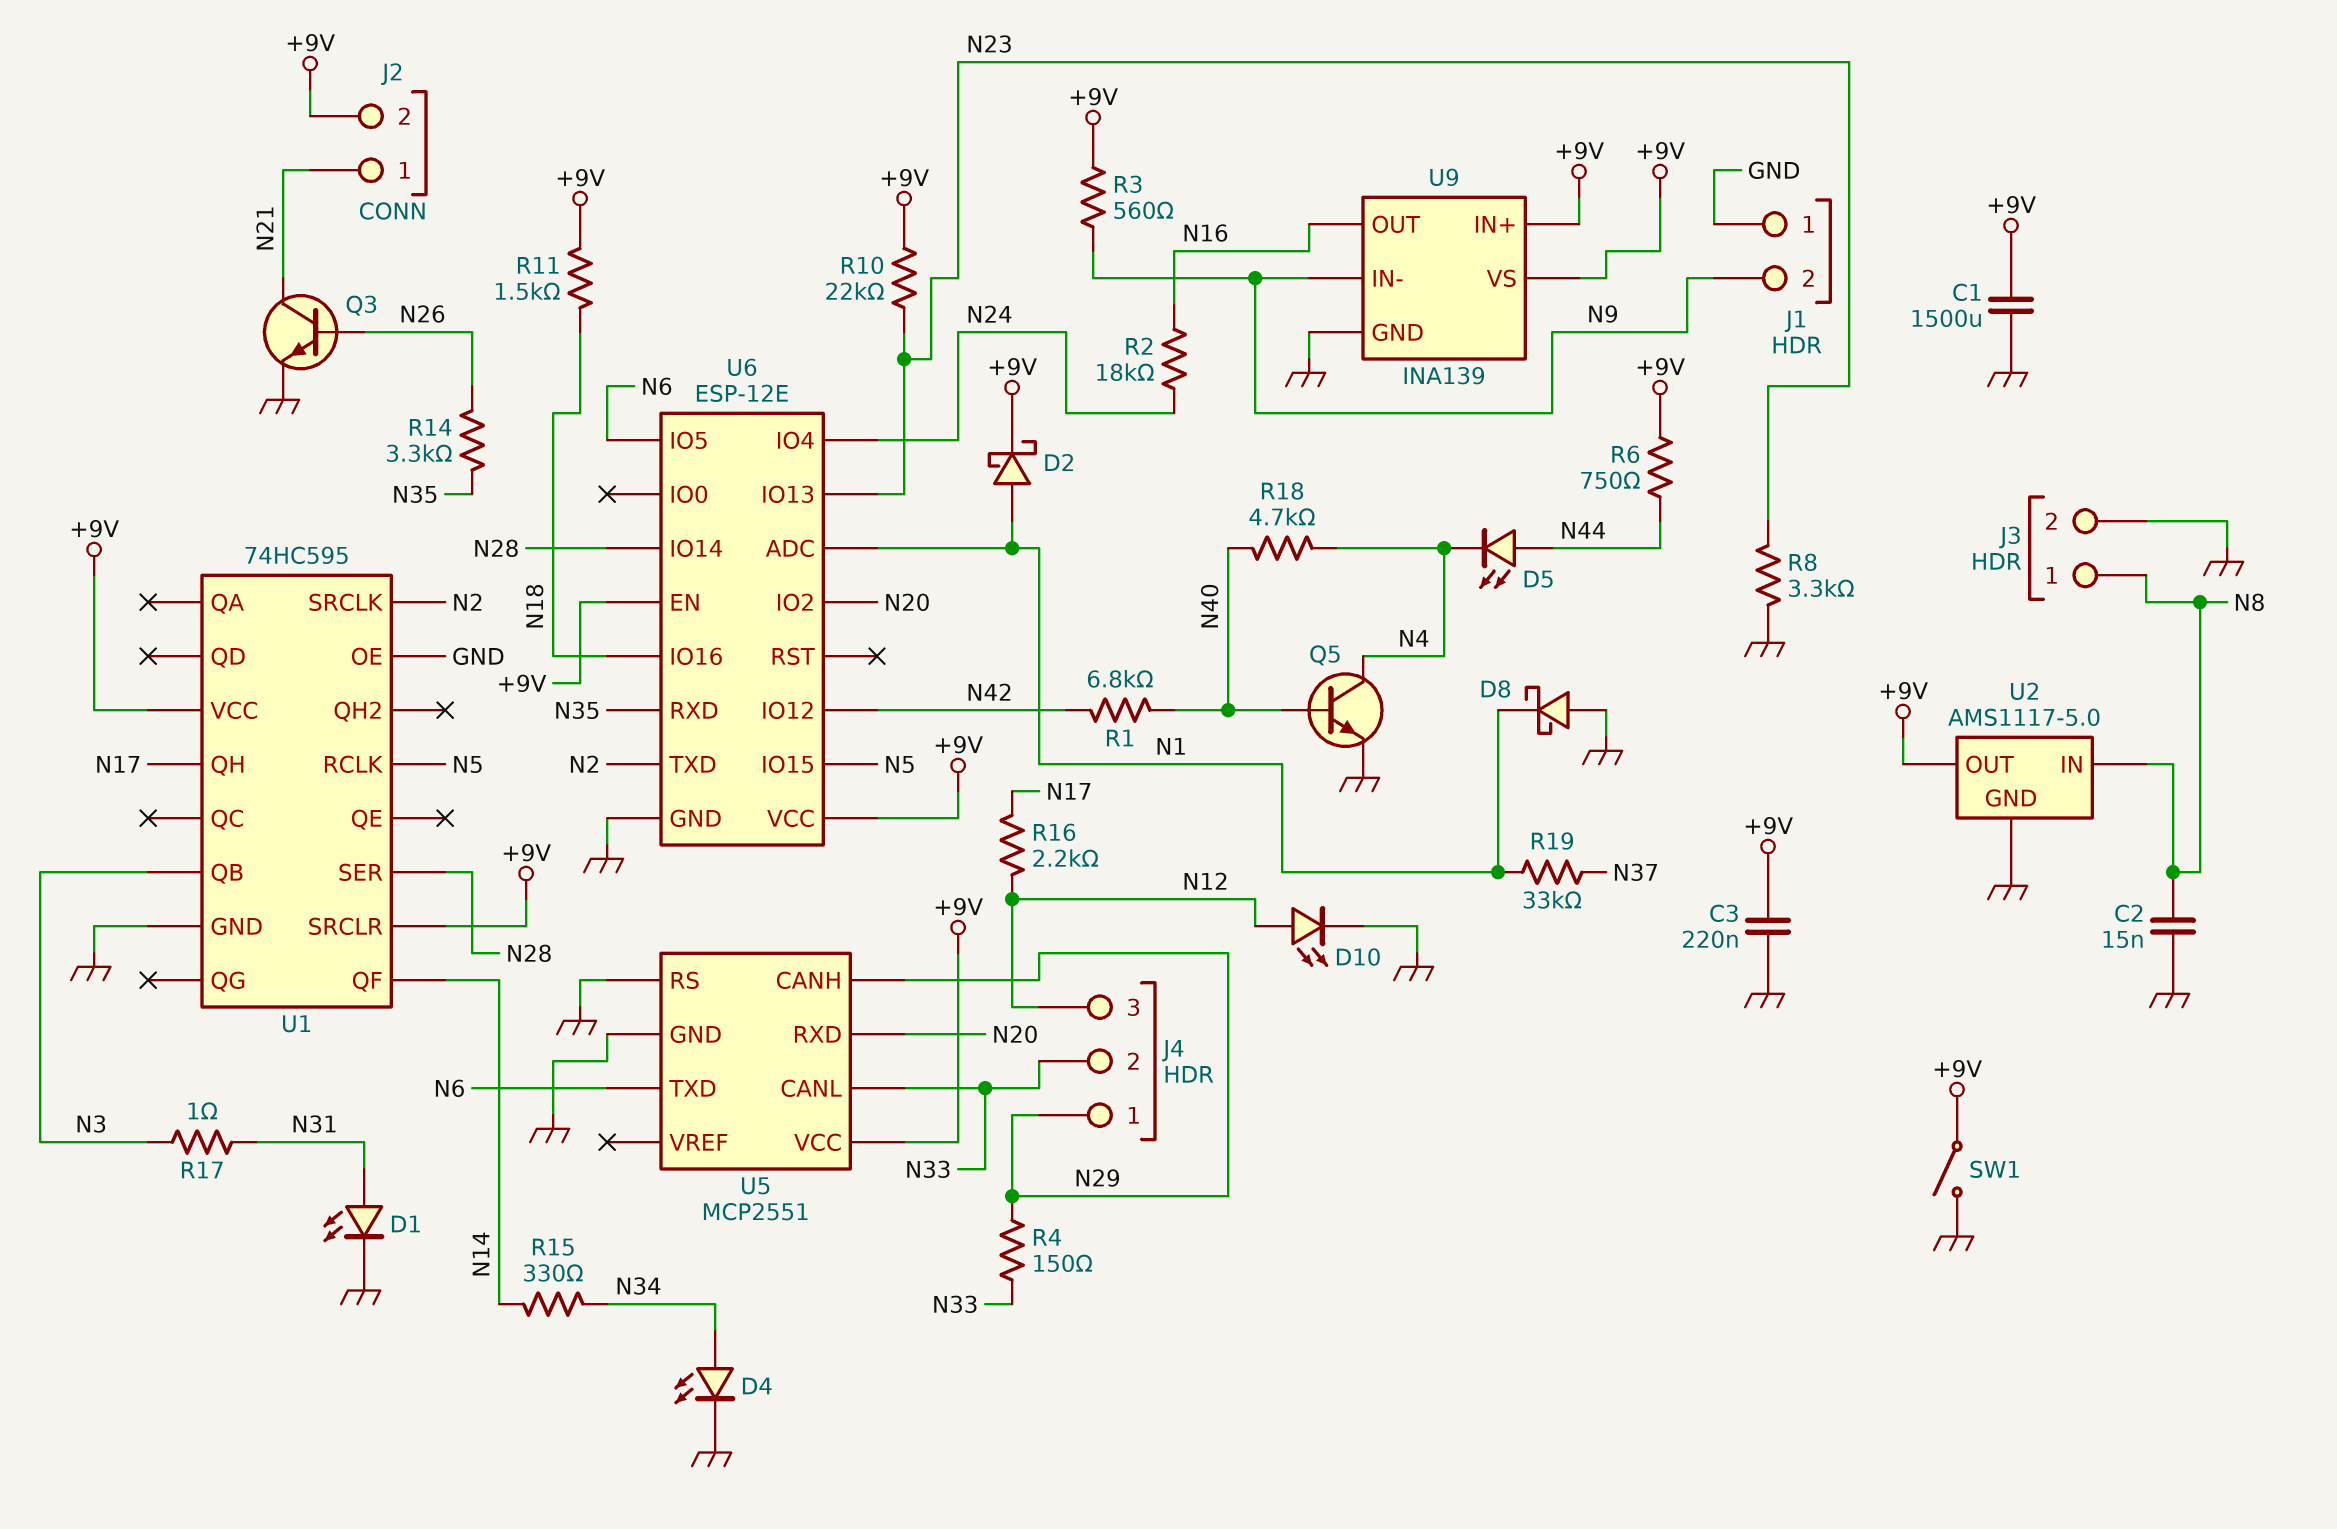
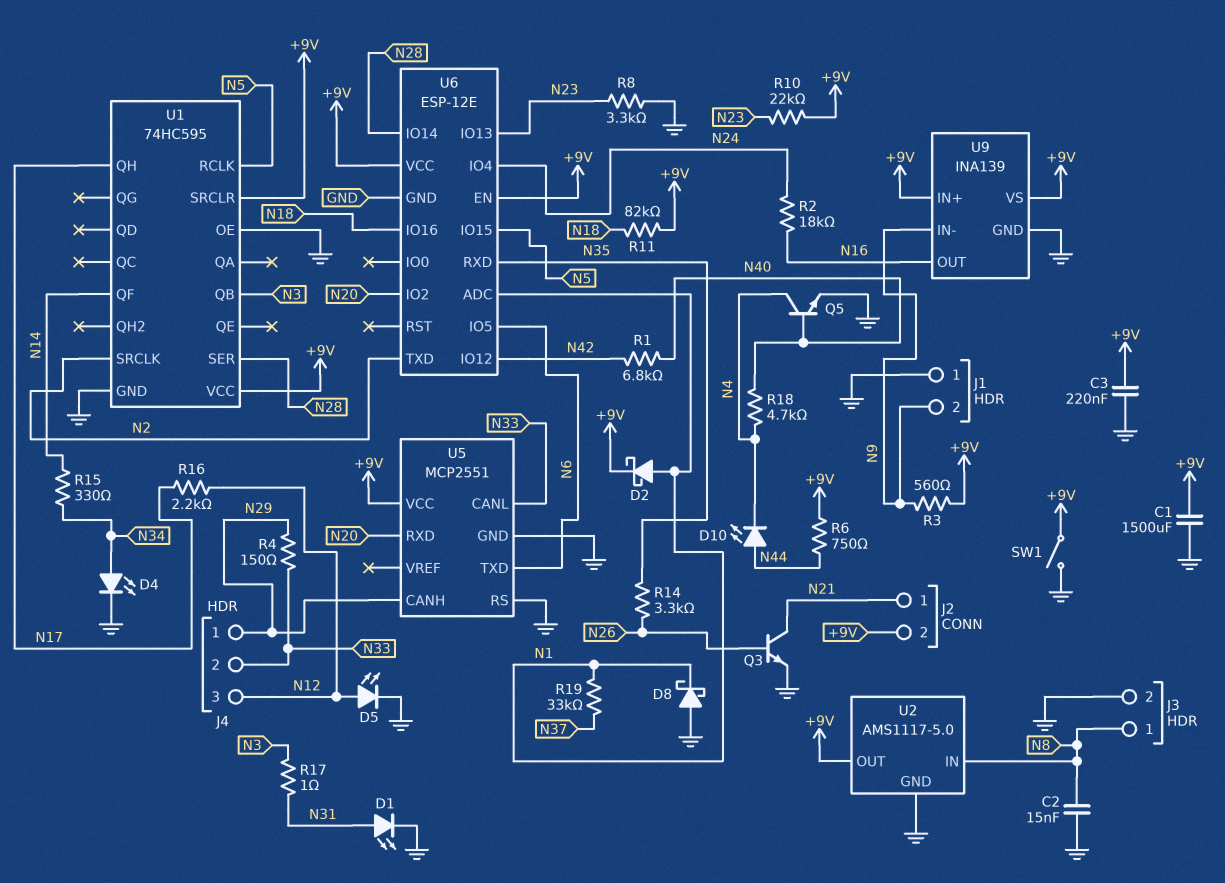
D5: LED (A N44, K N4) -> LED (A N12, K GND)
D10: LED (A N12, K GND) -> LED (A N44, K N4)
R11: 1.5k (+9V, N18) -> 82k (+9V, N18)

